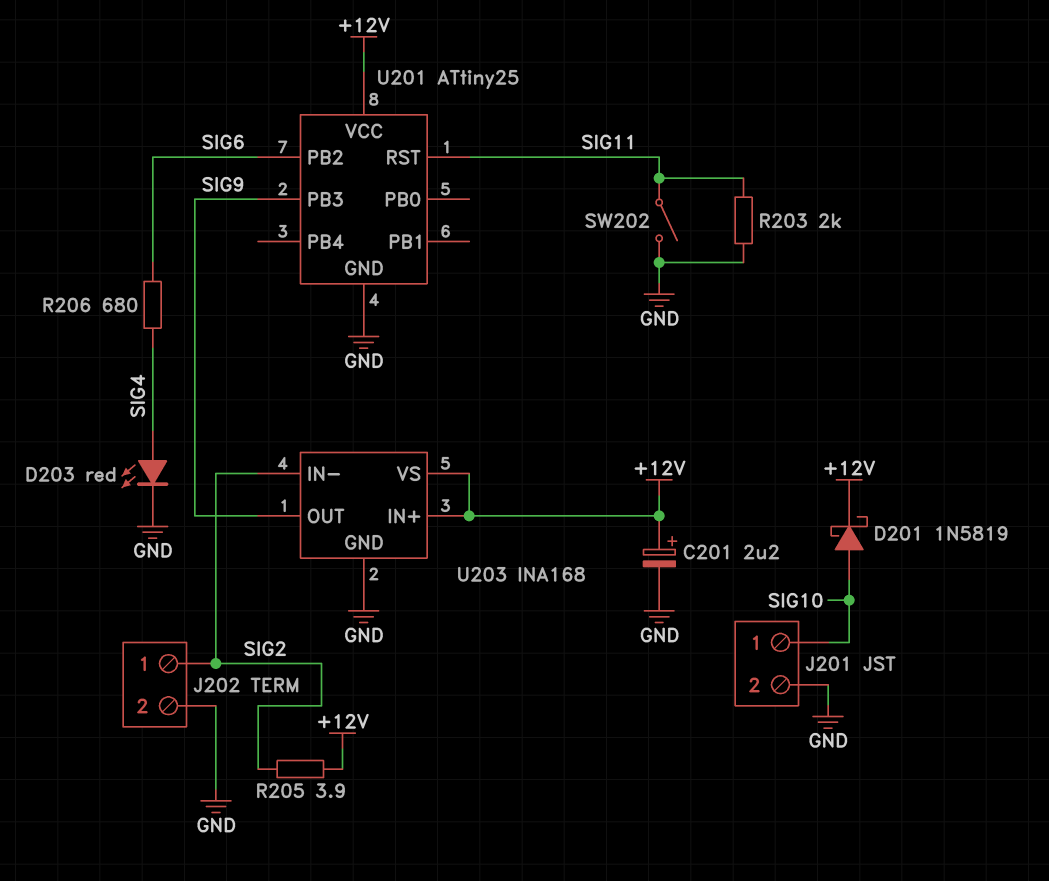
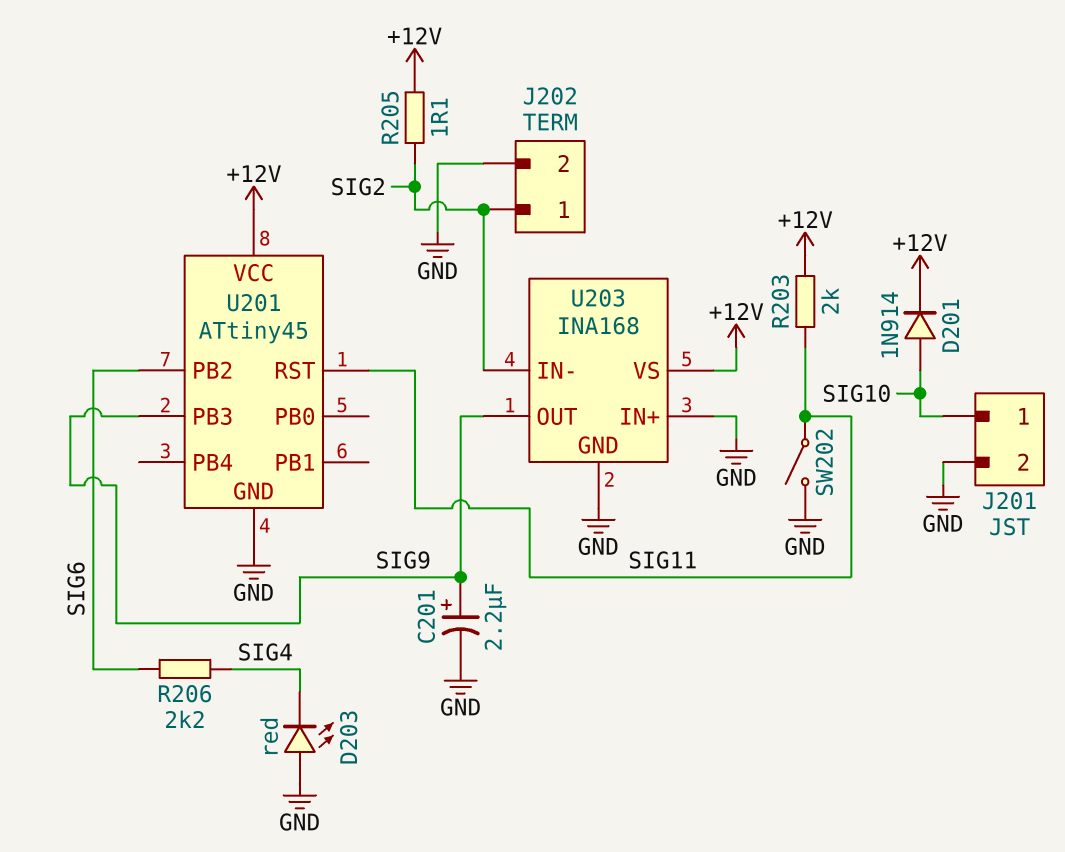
C201: 2.2uF (plus +12V, minus GND) -> 2.2uF (plus SIG9, minus GND)
D201: schottky 1N5819 (A SIG10, K +12V) -> diode 1N914 (A SIG10, K +12V)
D203: LED red (A SIG4, K GND) -> LED red (A GND, K SIG4)
R203: 2k (GND, SIG11) -> 2k (+12V, SIG11)
R205: 3.9 (+12V, SIG2) -> 1.1 (+12V, SIG2)
R206: 680 (SIG4, SIG6) -> 2.2k (SIG4, SIG6)
U201: ATtiny25 -> ATtiny45
U203 pin IN+: +12V -> GND

